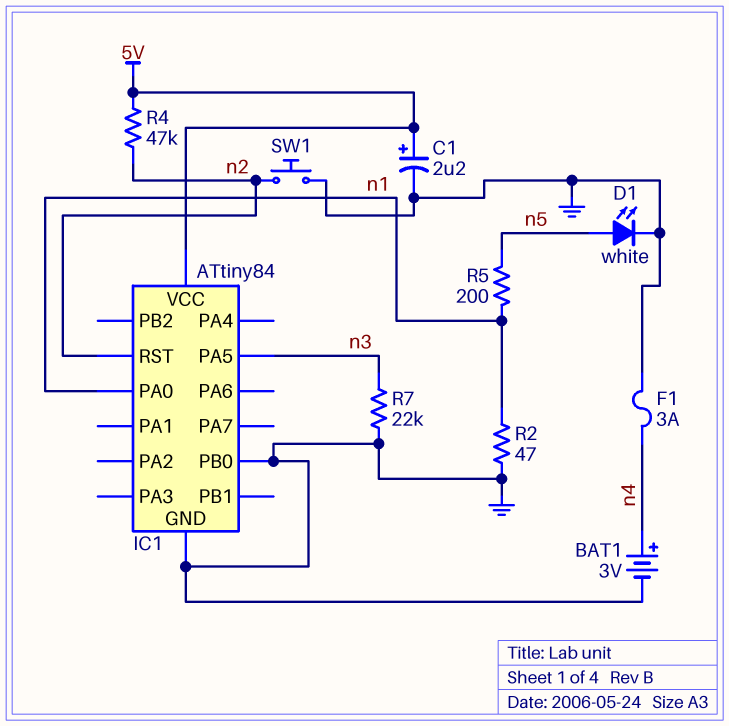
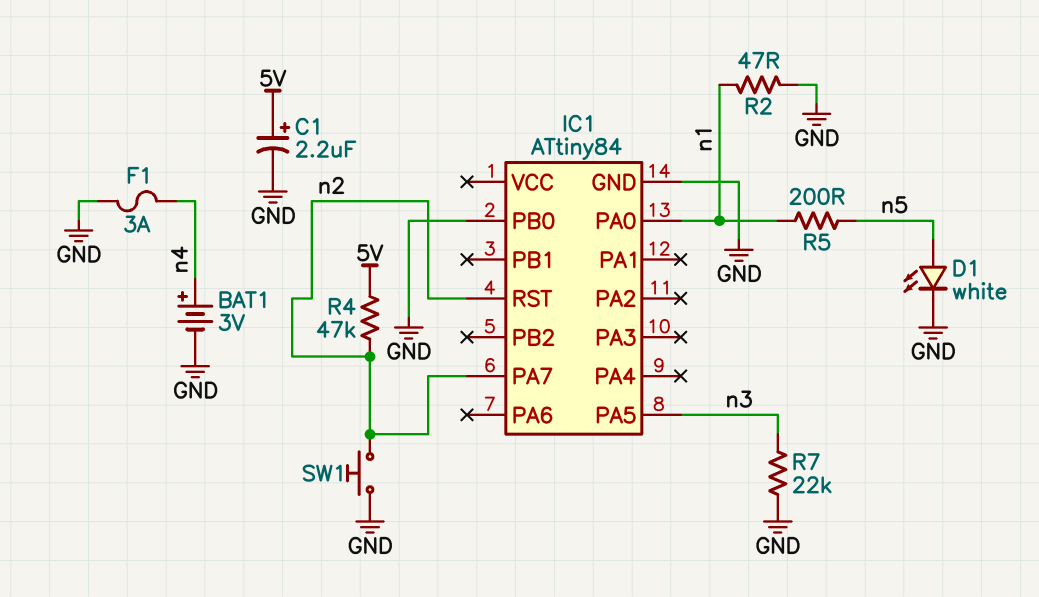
IC1 pin PA7: none -> n2
IC1 pin VCC: 5V -> none

